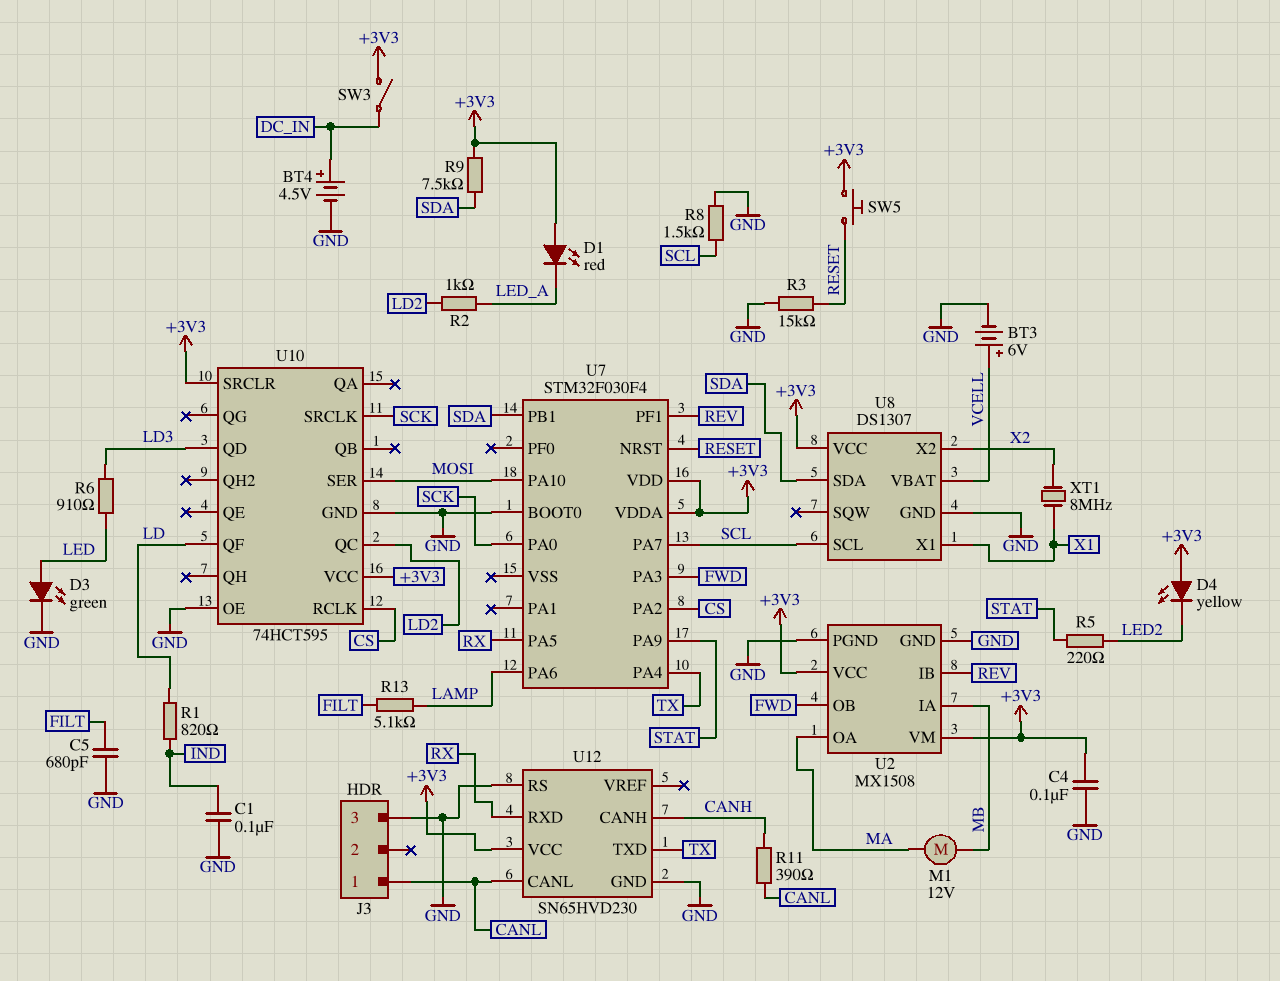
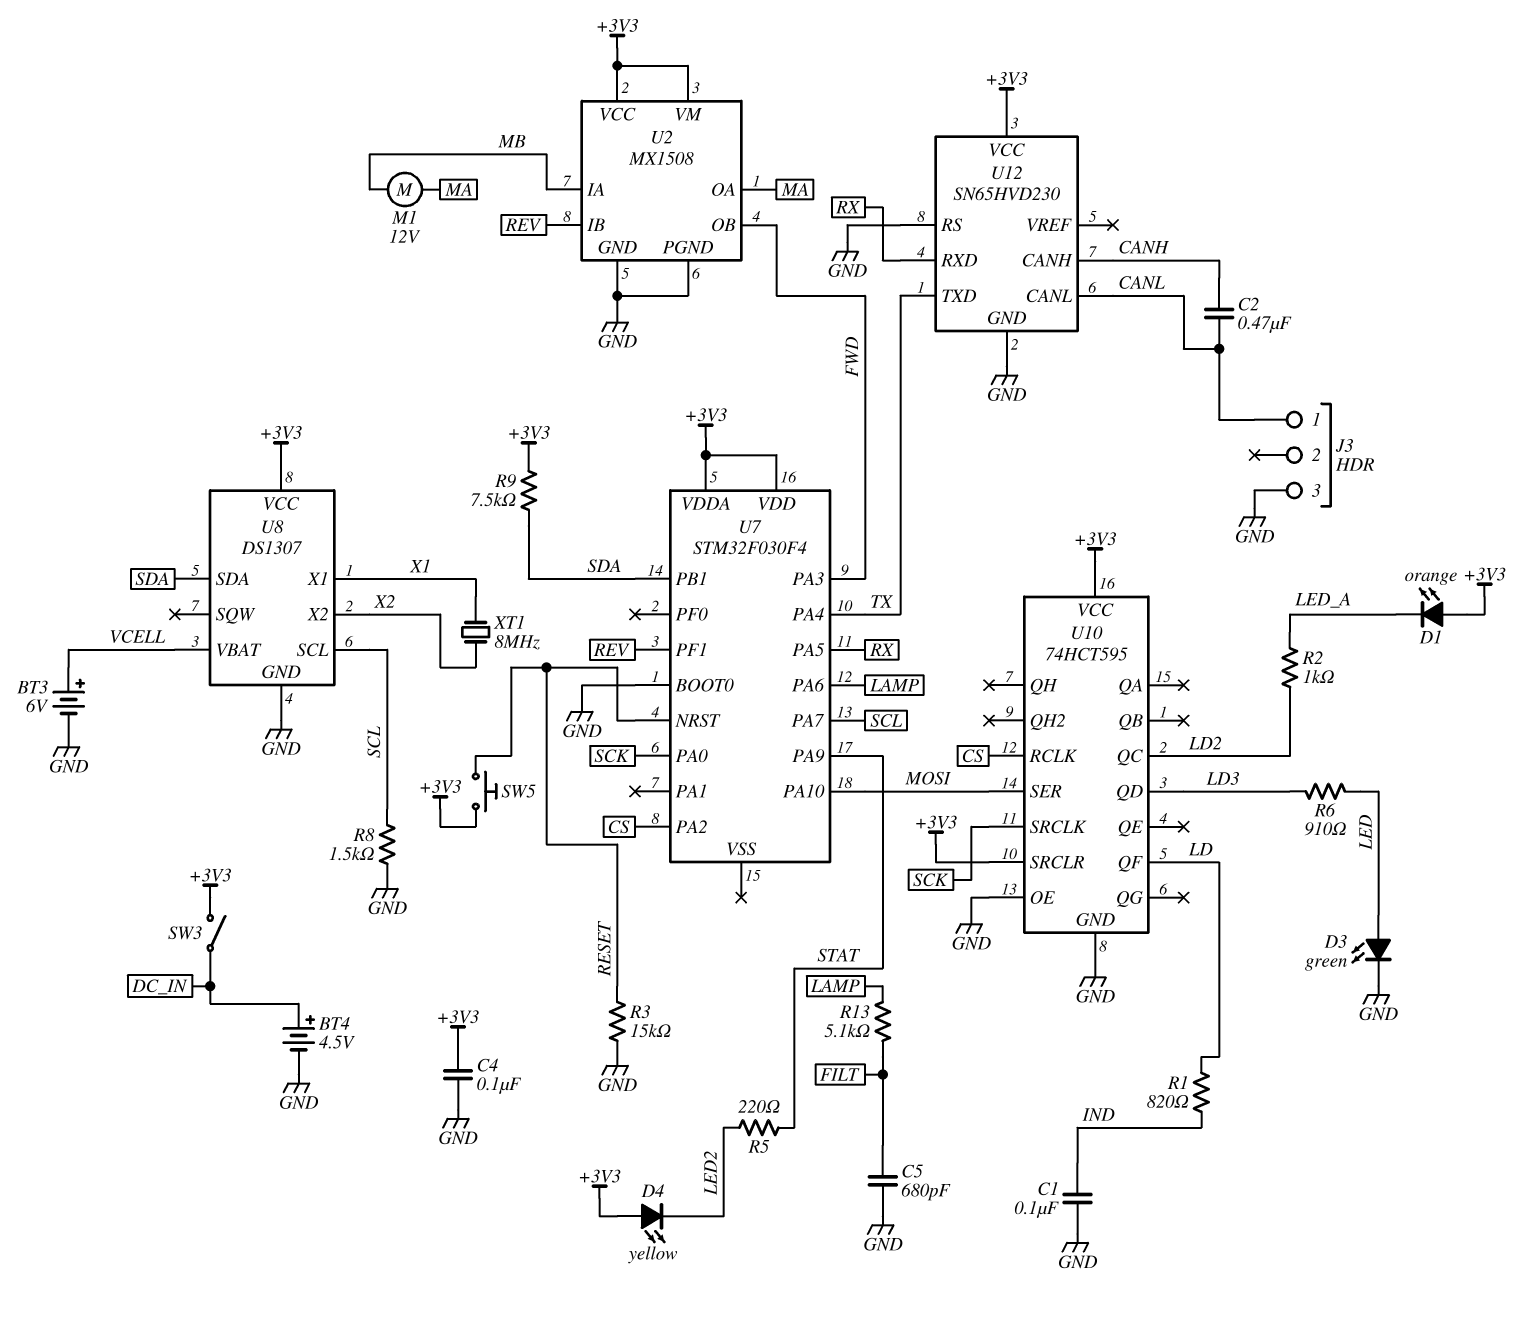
C2: none -> 470nF (CANH, CANL)
D1: LED red (A +3V3, K LED_A) -> LED orange (A +3V3, K LED_A)
R11: 390 (CANH, CANL) -> none

